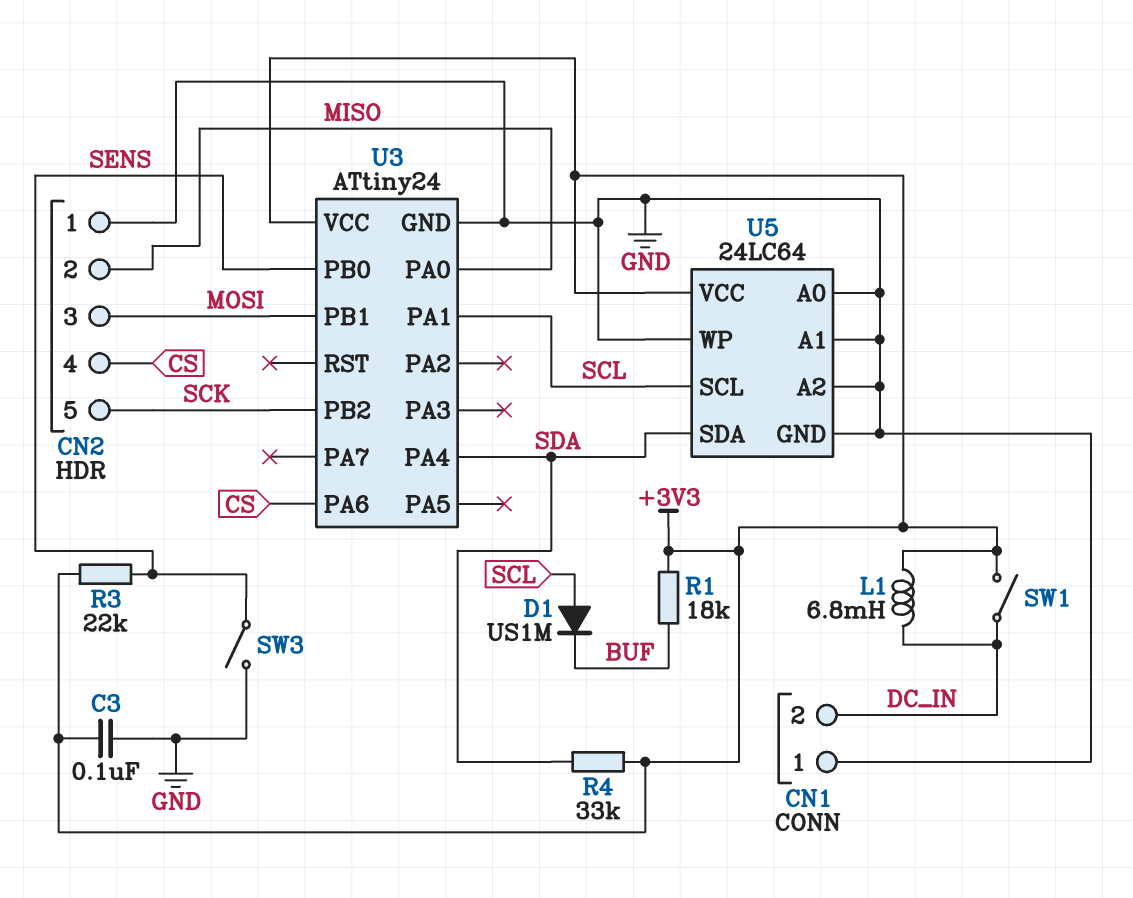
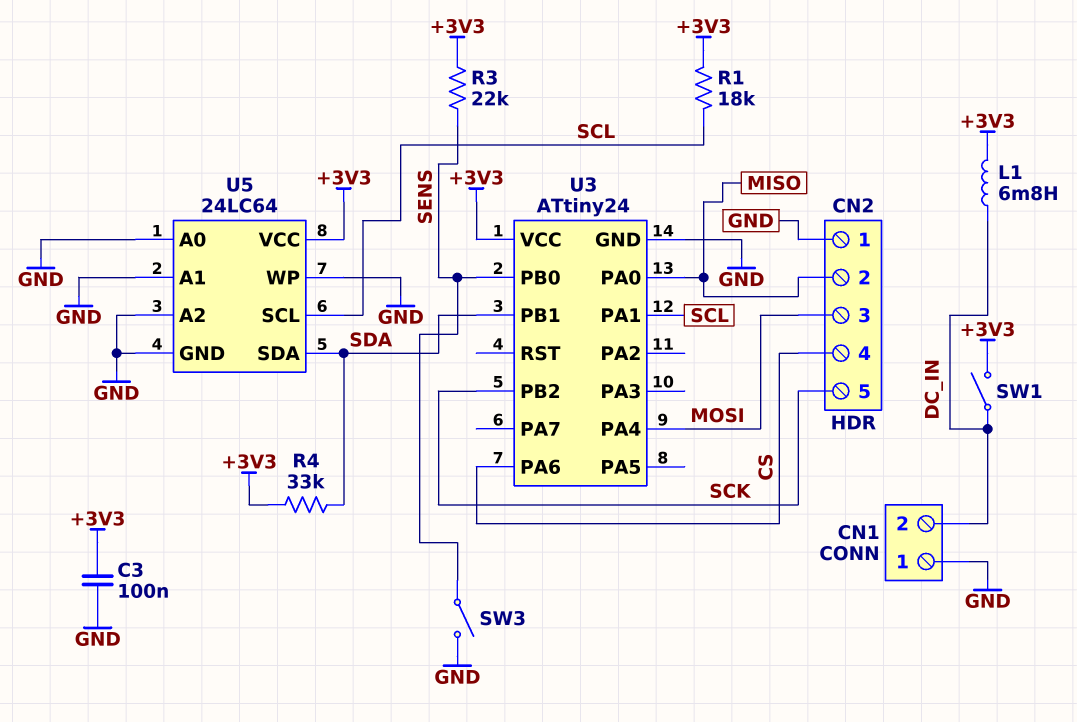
D1: diode US1M (A SCL, K BUF) -> none
R1: 18k (+3V3, BUF) -> 18k (+3V3, SCL)
U3 pin PA4: SDA -> MOSI
U3 pin PB1: MOSI -> SDA

